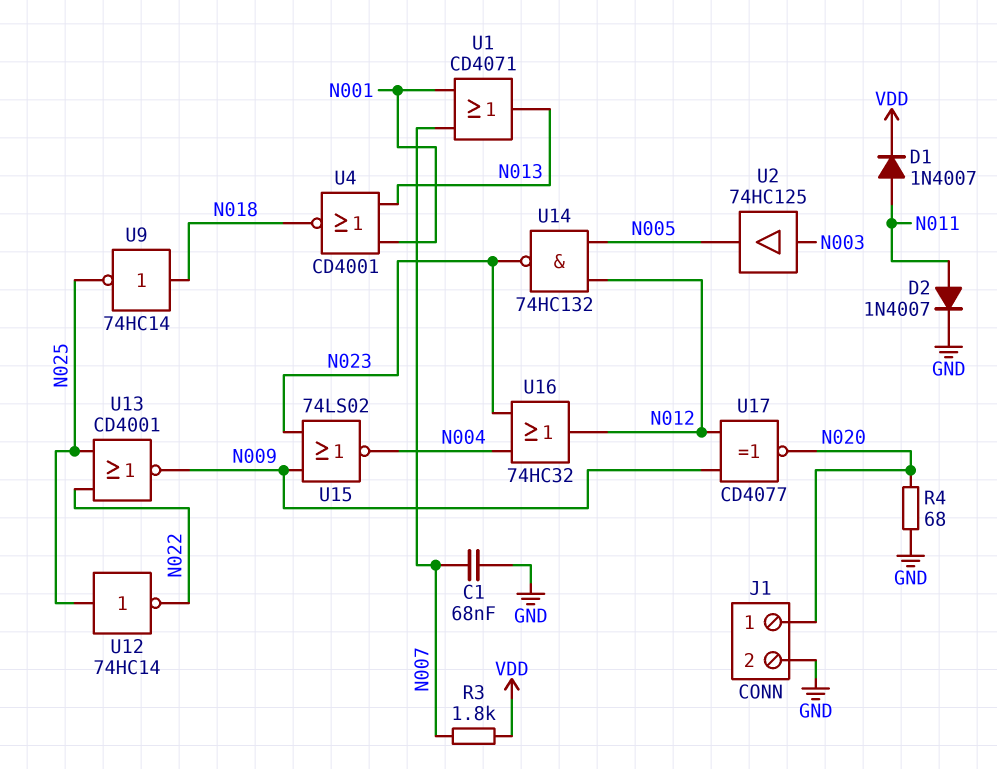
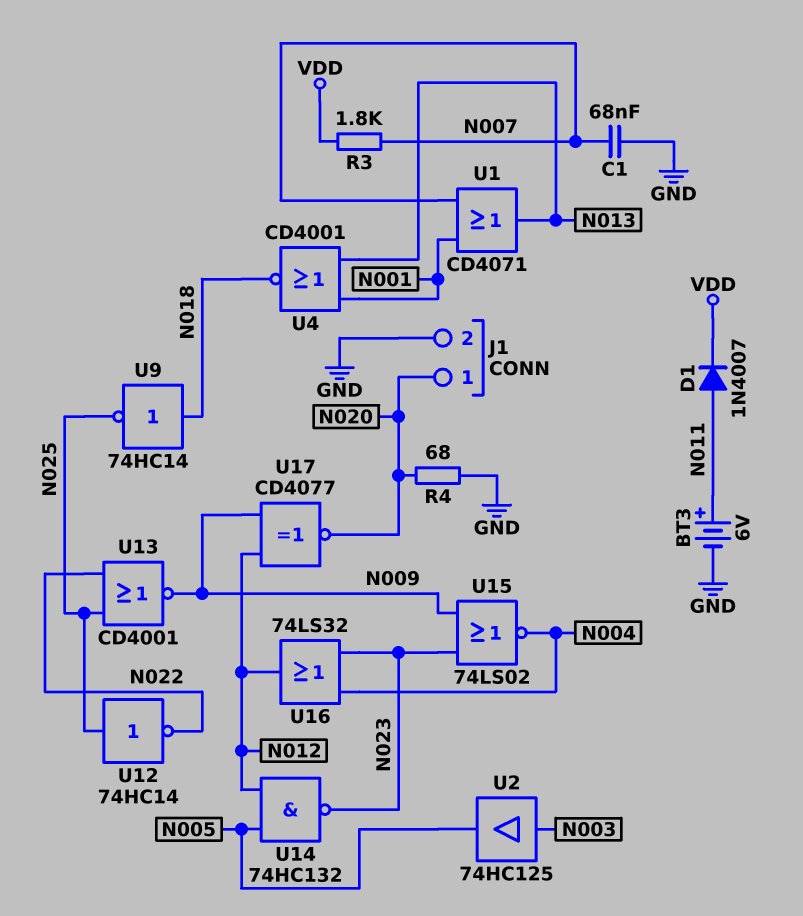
BT3: none -> 6V (plus N011, minus GND)
D2: diode 1N4007 (A N011, K GND) -> none
U16: OR 74HC32 (in N004, in N023, out N012) -> OR 74LS32 (in N004, in N023, out N012)

